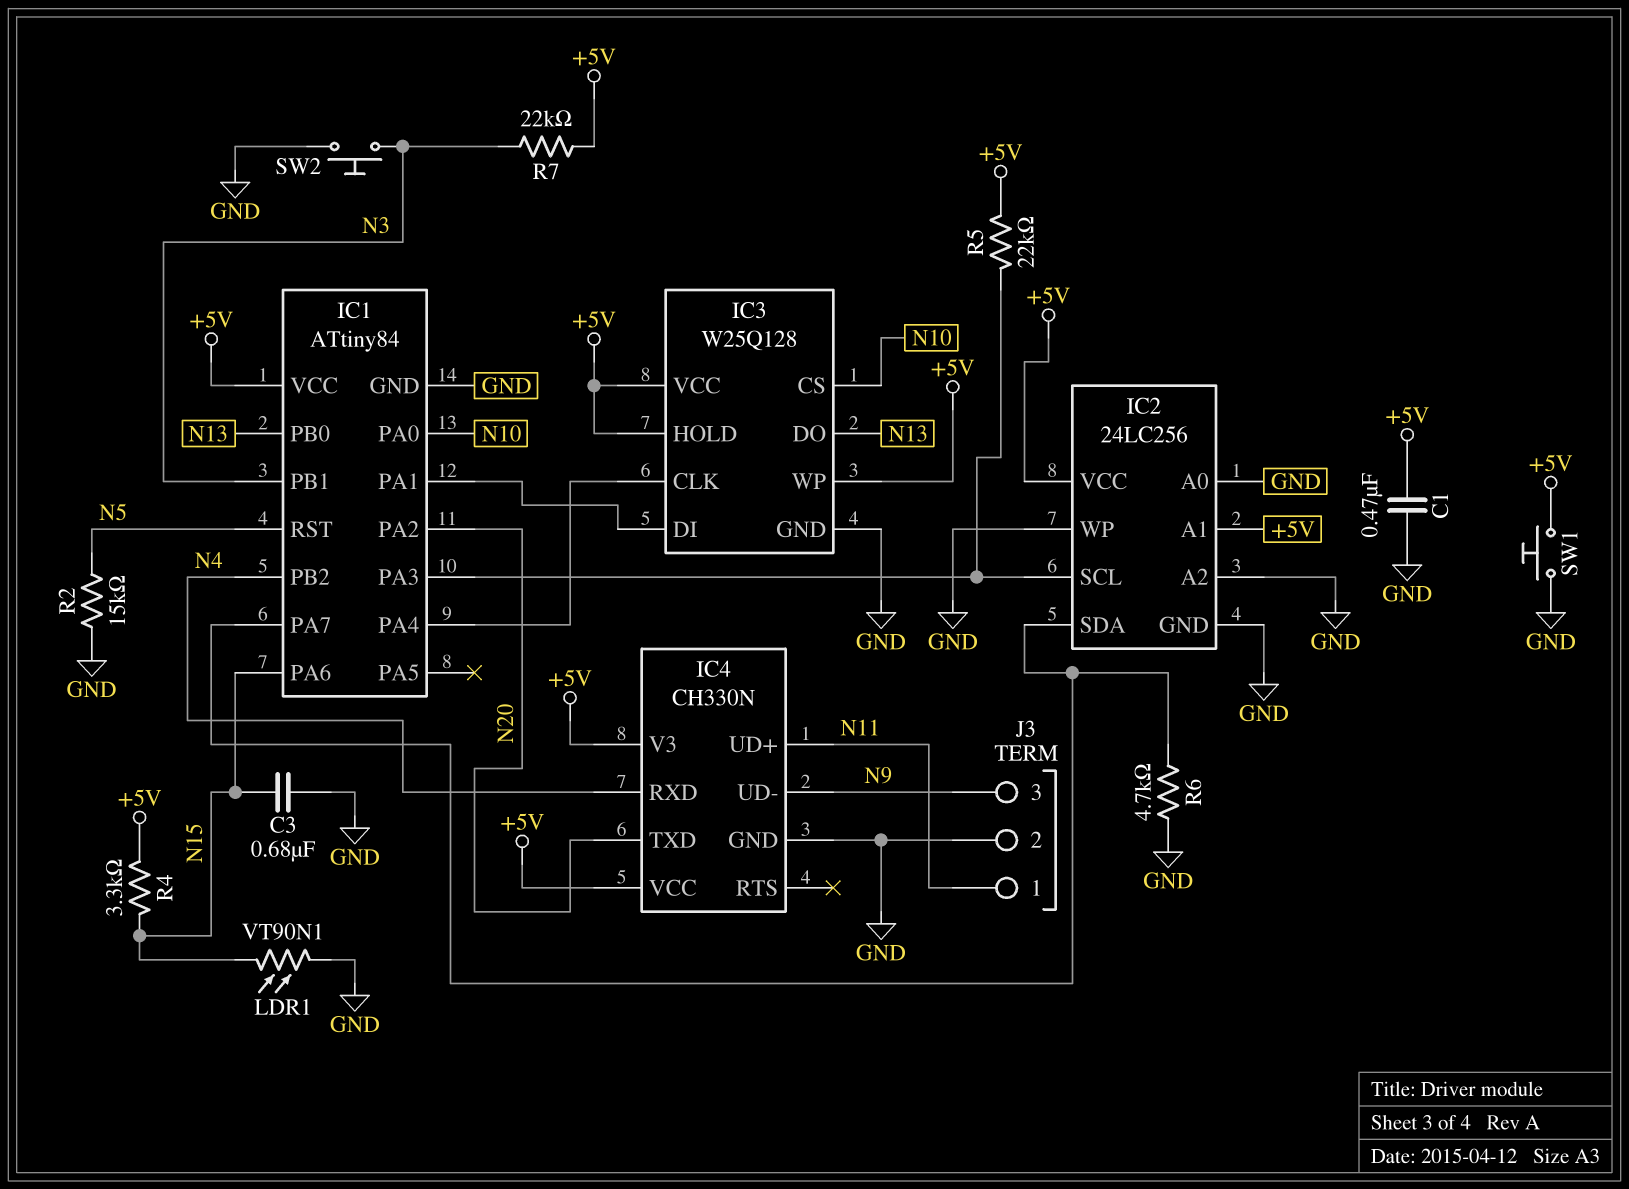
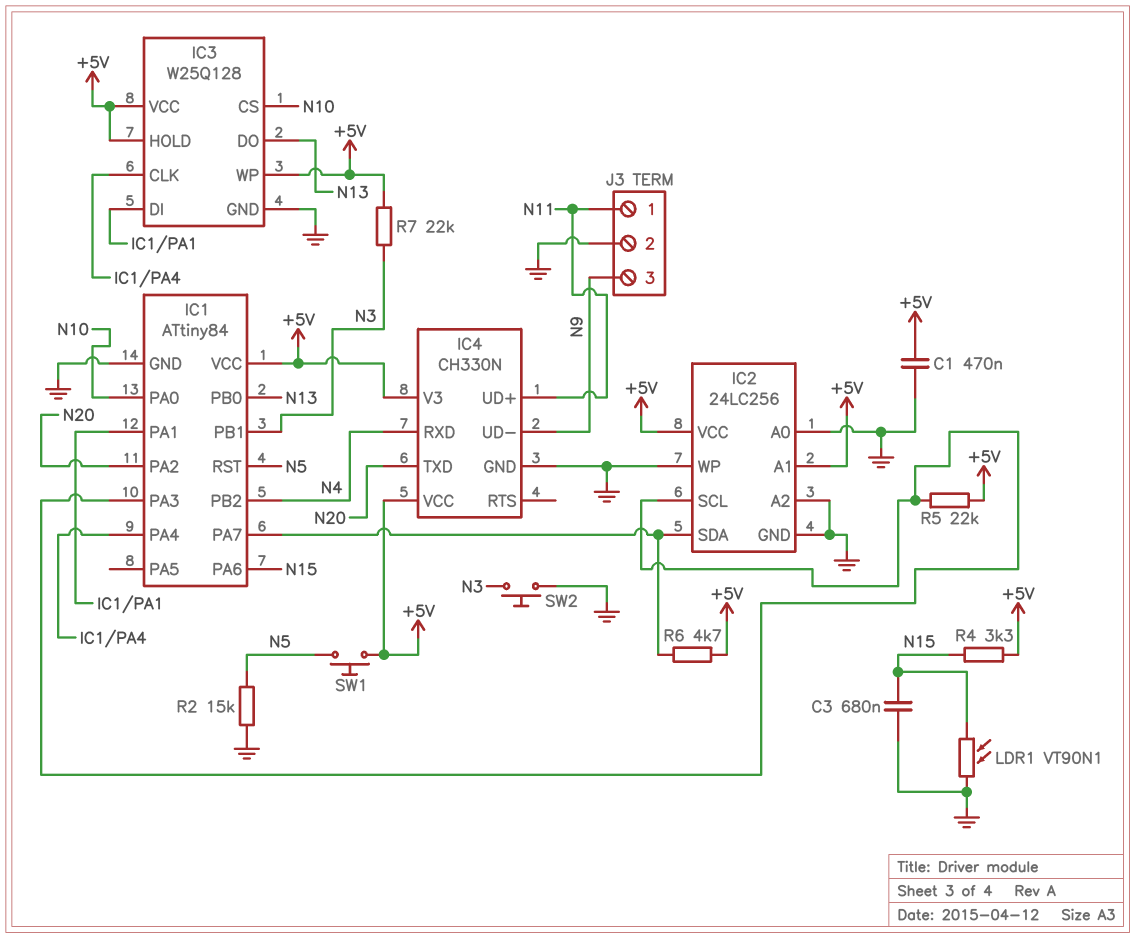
R6: 4.7k (GND, IC1/PA7) -> 4.7k (+5V, IC1/PA7)
SW1: button (+5V, GND) -> button (+5V, N5)

